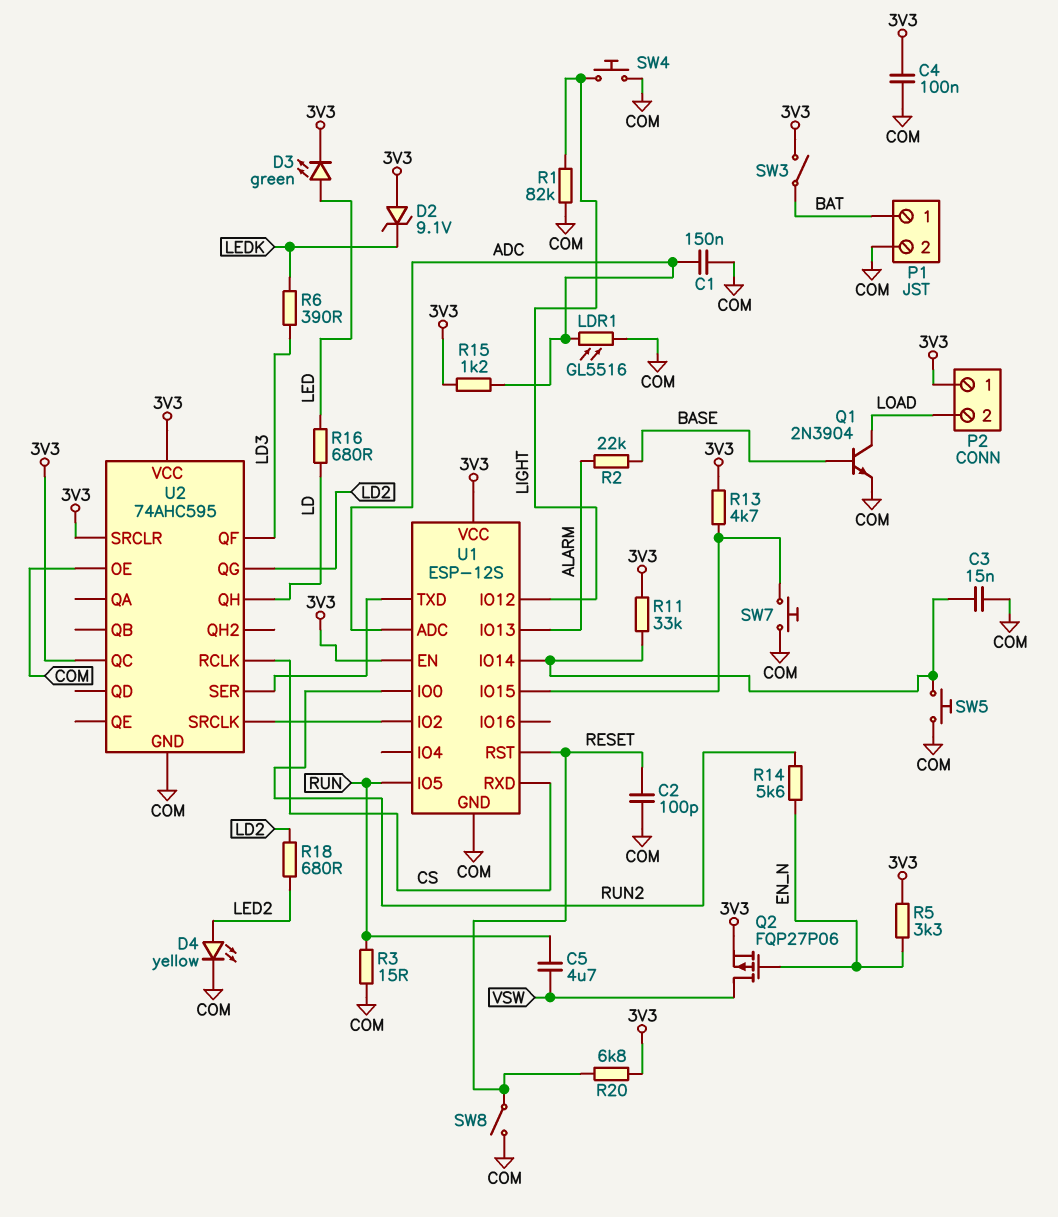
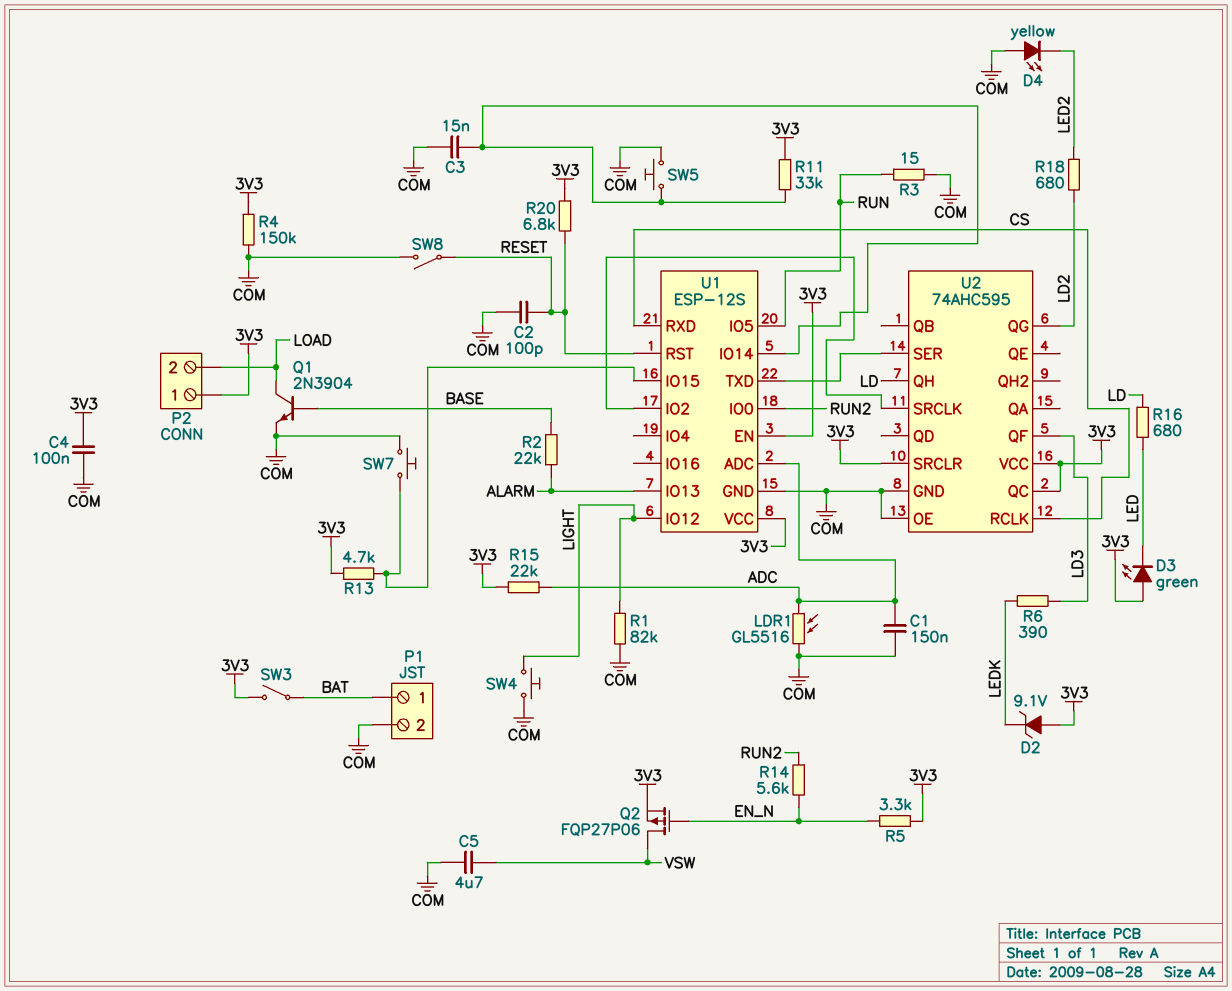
C5: 4.7uF (RUN, VSW) -> 4.7uF (COM, VSW)
D3: LED green (A LED, K 3V3) -> LED green (A 3V3, K LED)
D4: LED yellow (A LED2, K COM) -> LED yellow (A COM, K LED2)
R4: none -> 150k (3V3, COM)
R15: 1.2k (3V3, ADC) -> 22k (3V3, ADC)

